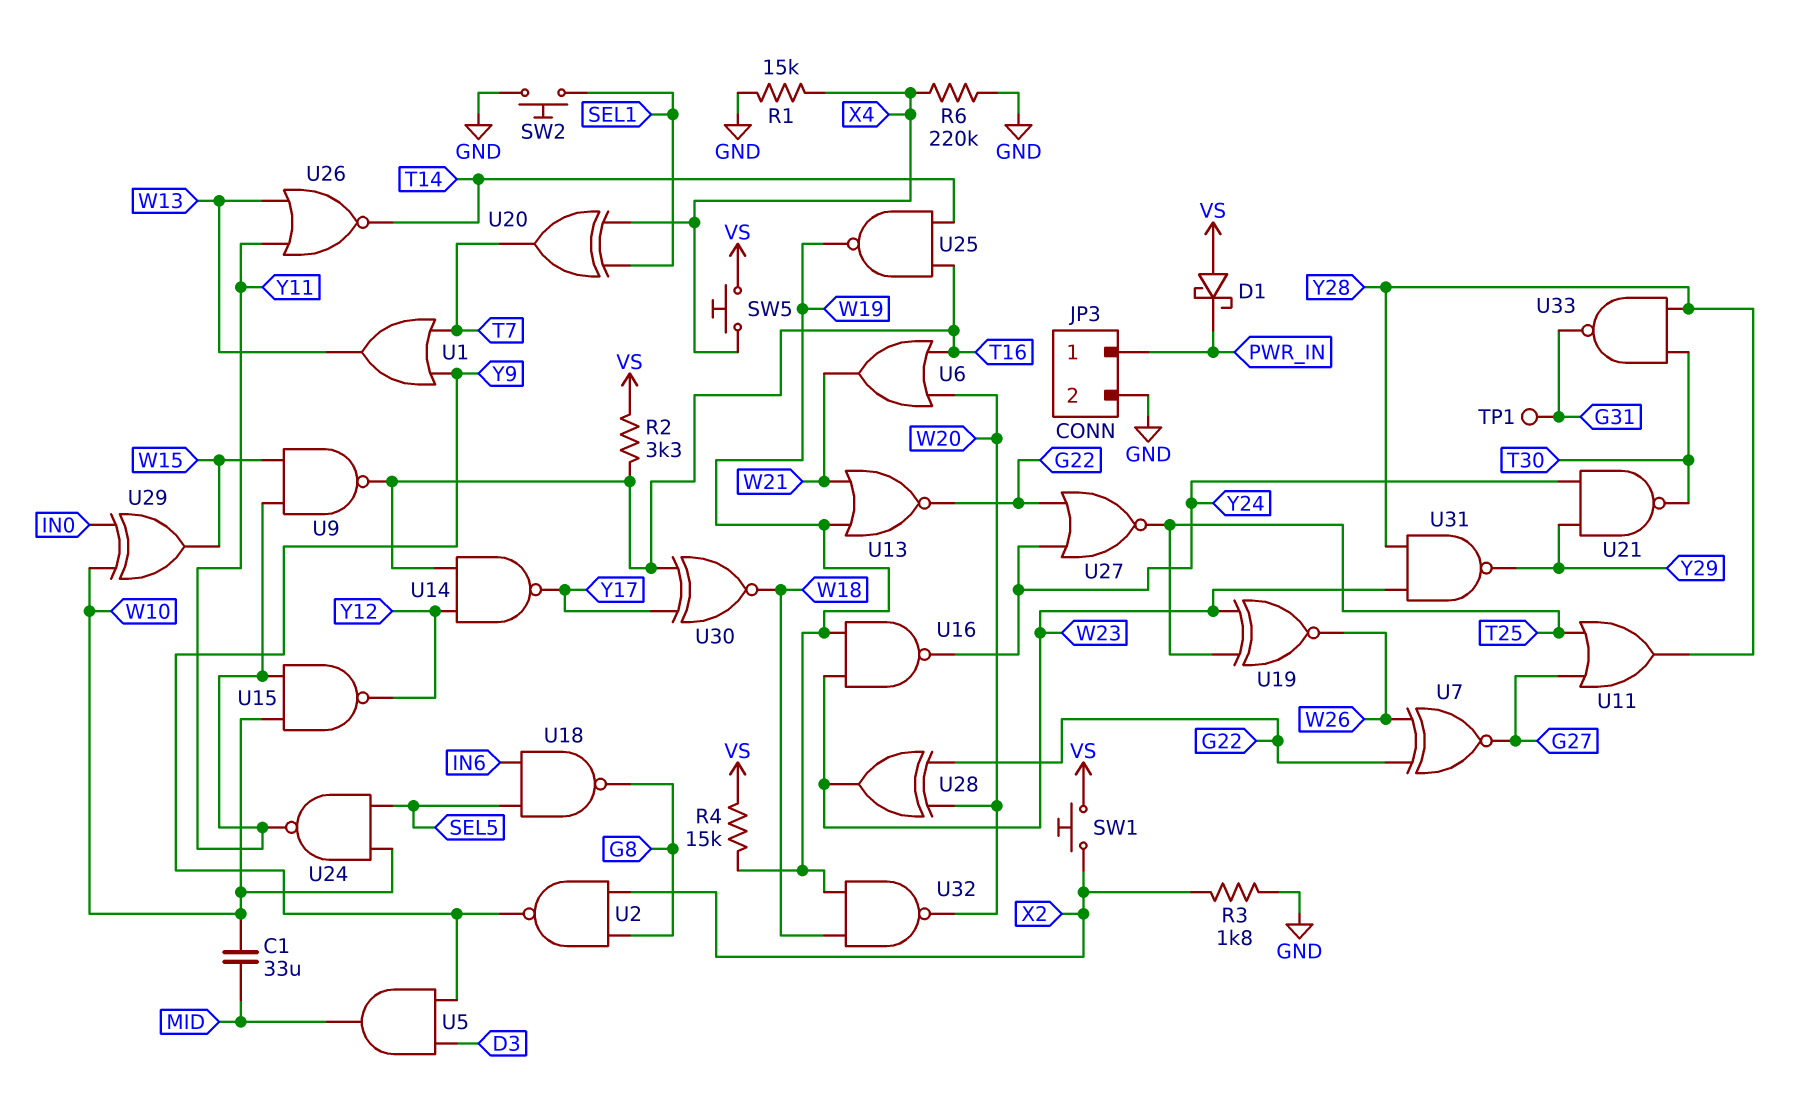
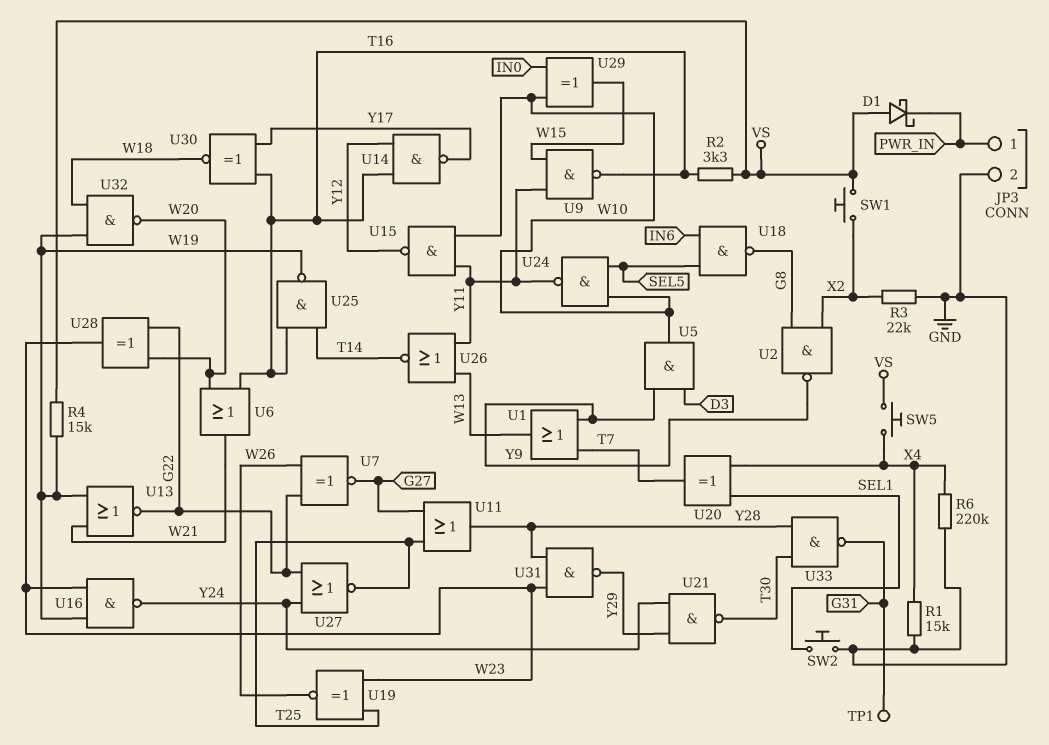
C1: 33uF (MID, W10) -> none
R3: 1.8k (GND, X2) -> 22k (GND, X2)
U5: AND (in D3, in Y9, out MID) -> AND (in D3, in Y9, out W10)

